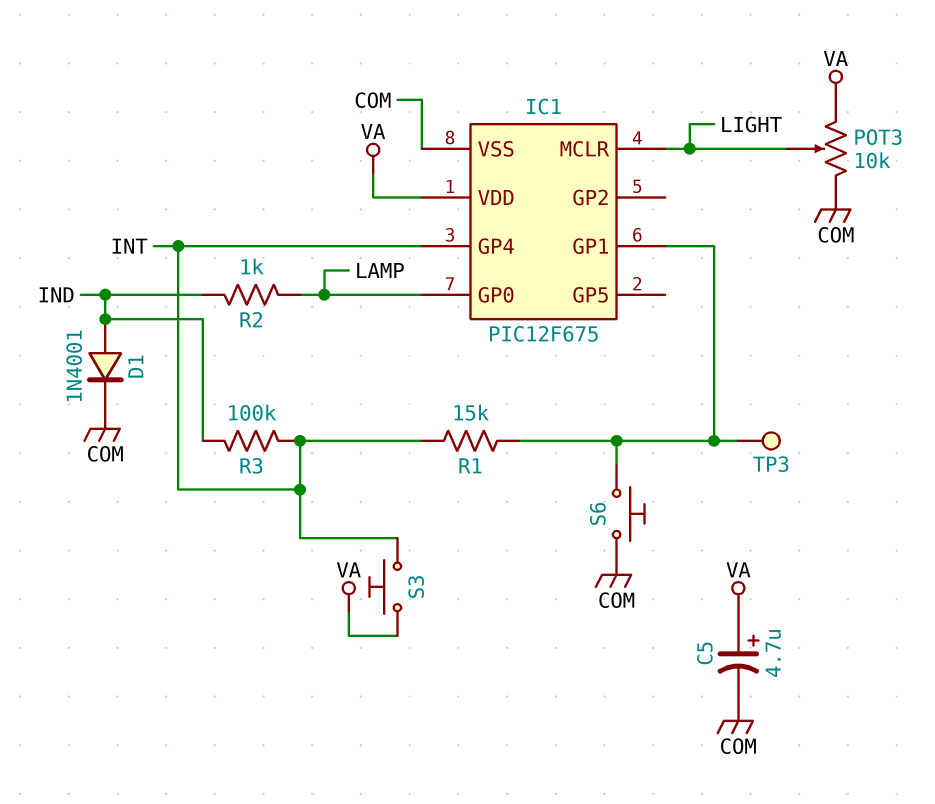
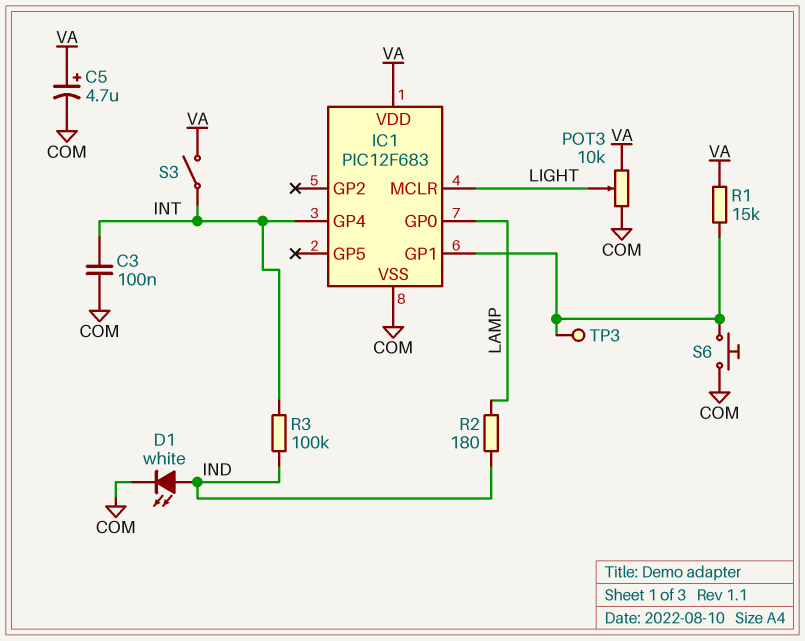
C3: none -> 100nF (COM, INT)
D1: diode 1N4001 (A IND, K COM) -> LED white (A IND, K COM)
IC1: PIC12F675 -> PIC12F683
R1: 15k (IC1/GP1, INT) -> 15k (IC1/GP1, VA)
R2: 1k (IND, LAMP) -> 180 (IND, LAMP)
S3: button (INT, VA) -> switch (INT, VA)

